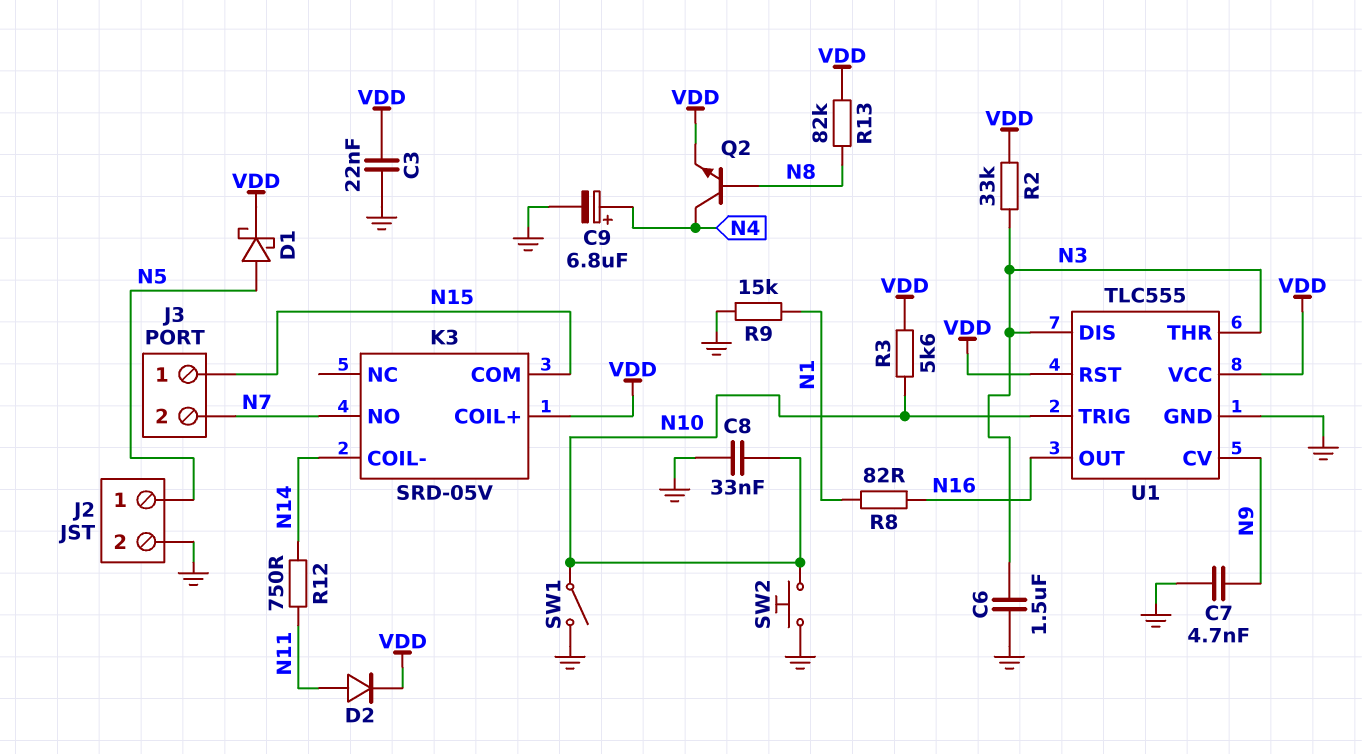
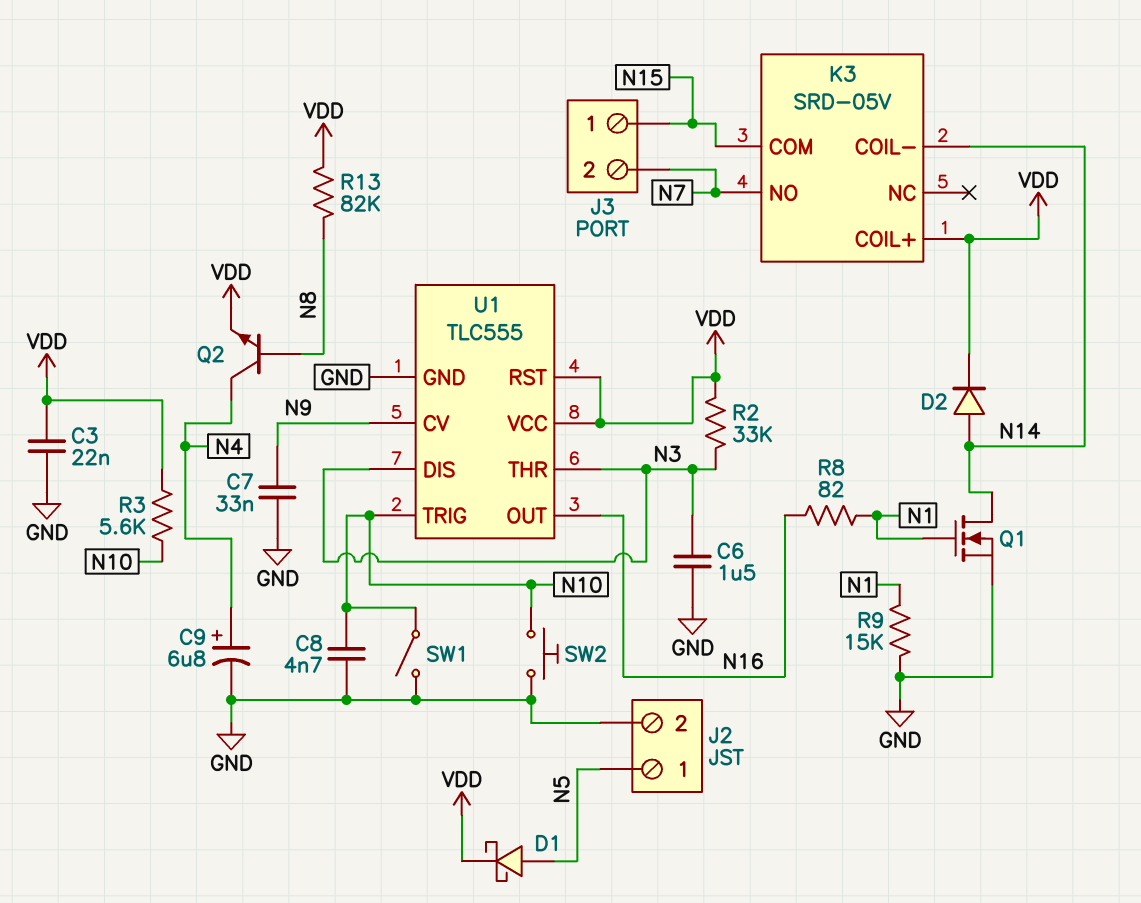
C7: 4.7nF (GND, N9) -> 33nF (GND, N9)
C8: 33nF (GND, N10) -> 4.7nF (GND, N10)
D2: diode (A N11, K VDD) -> diode (A N14, K VDD)
Q1: none -> NMOS (G N1, D N14, S GND)
R12: 750 (N11, N14) -> none

